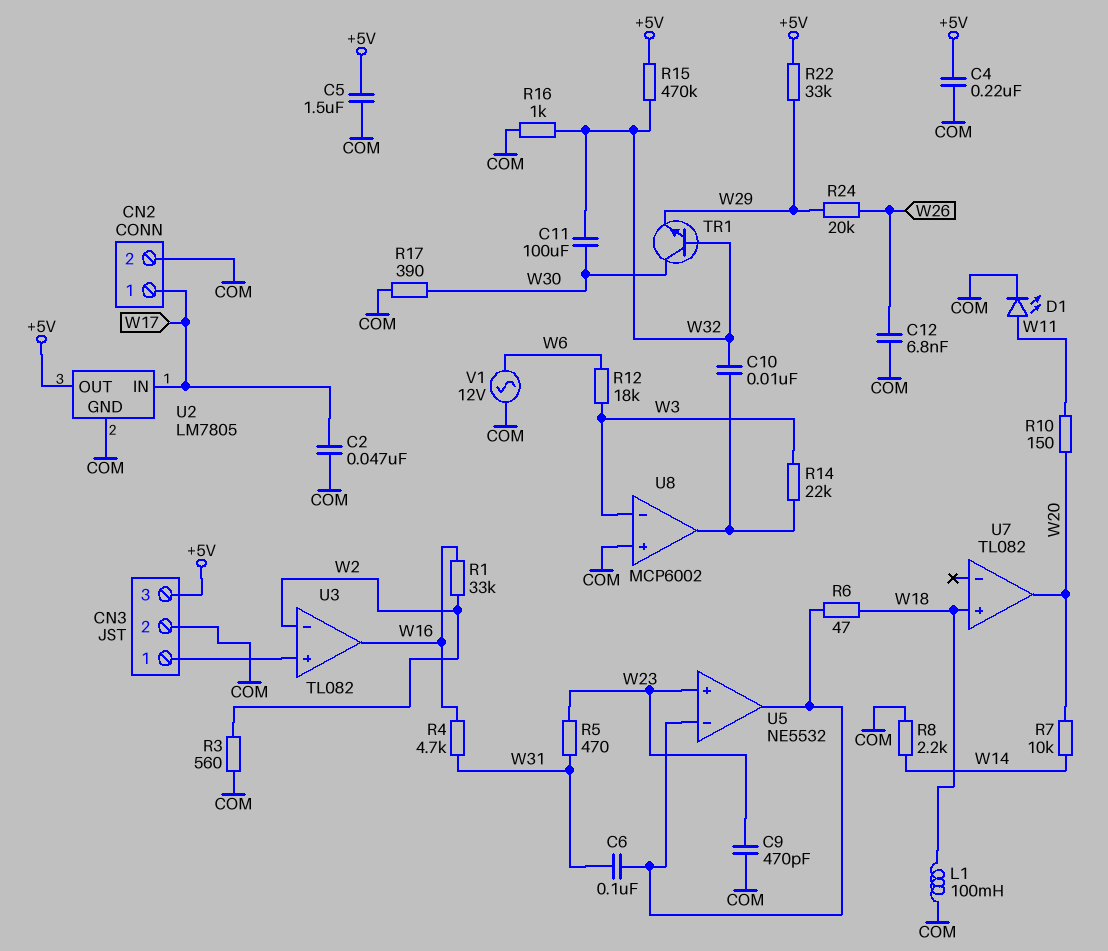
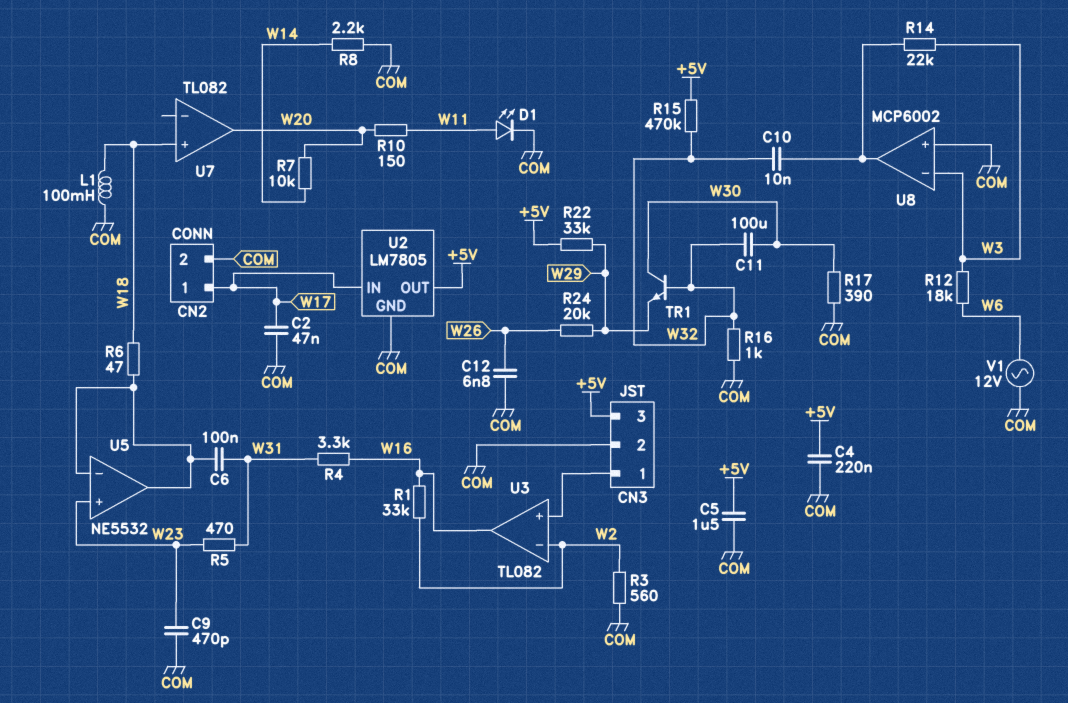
R4: 4.7k (W16, W31) -> 3.3k (W16, W31)

